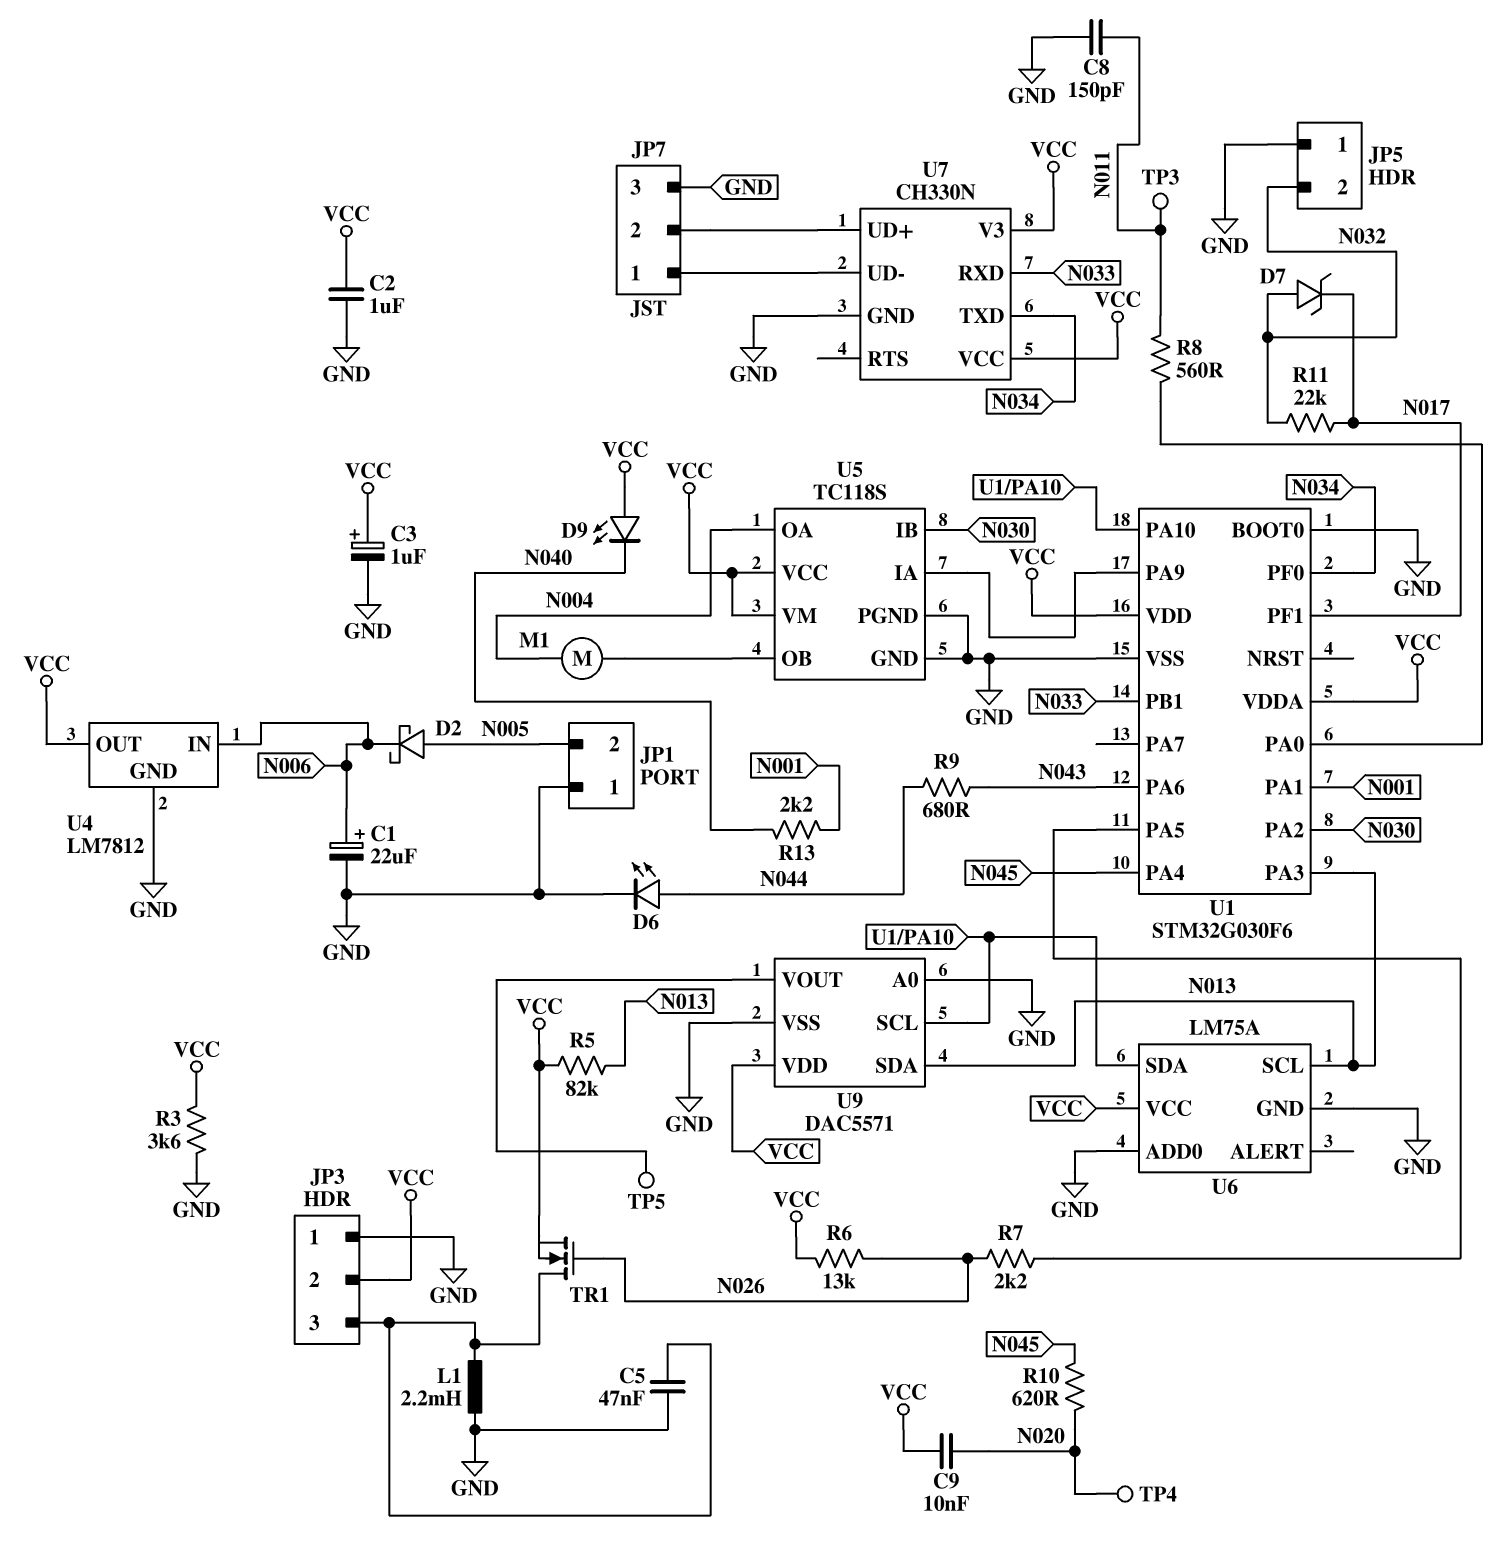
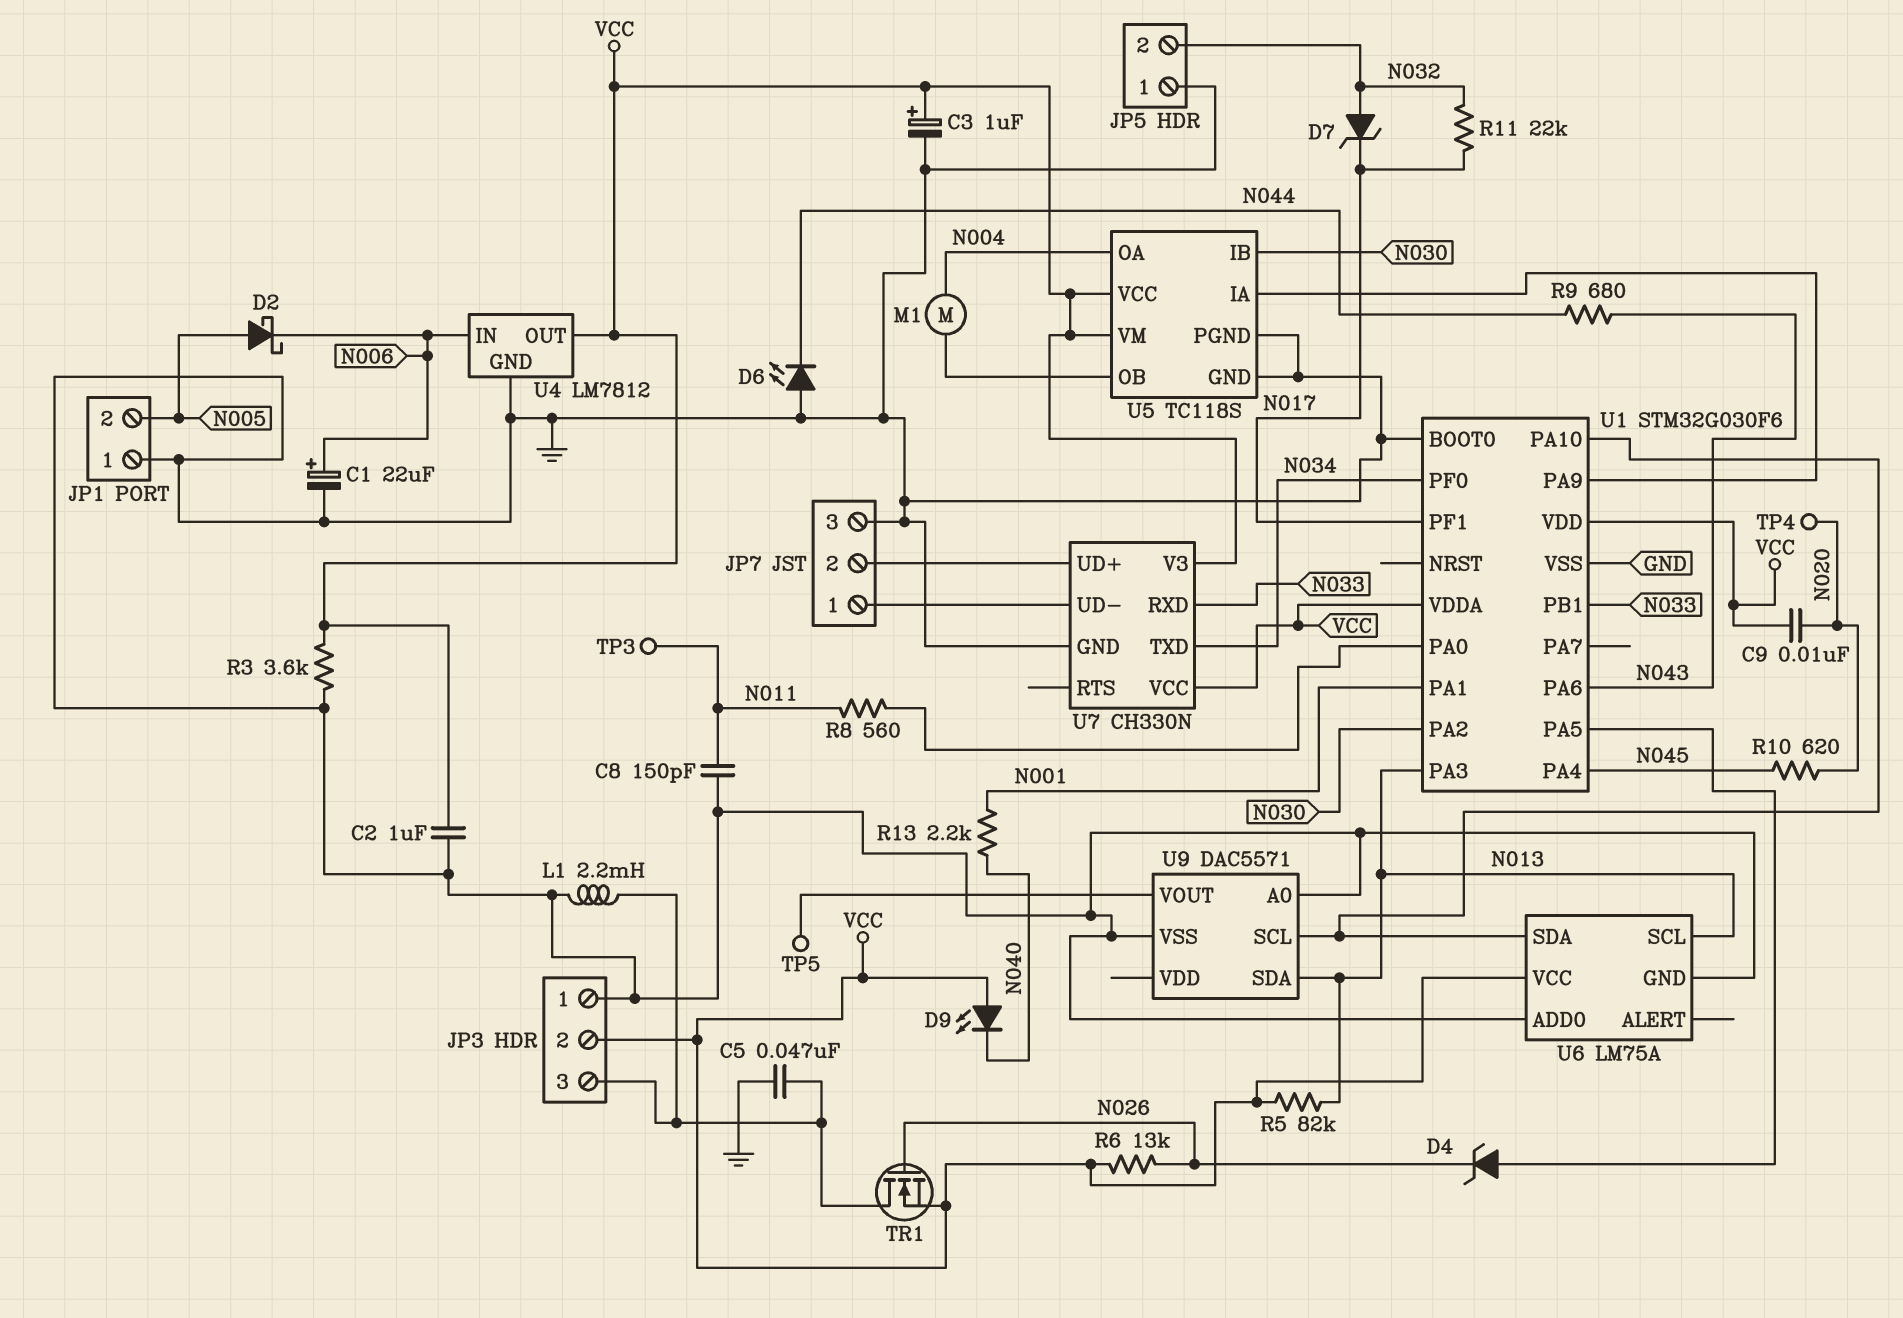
D4: none -> zener (A U1/PA5, K N026)
D6: LED (A N044, K GND) -> LED (A GND, K N044)
R7: 2.2k (N026, U1/PA5) -> none
U9 pin VDD: VCC -> none

